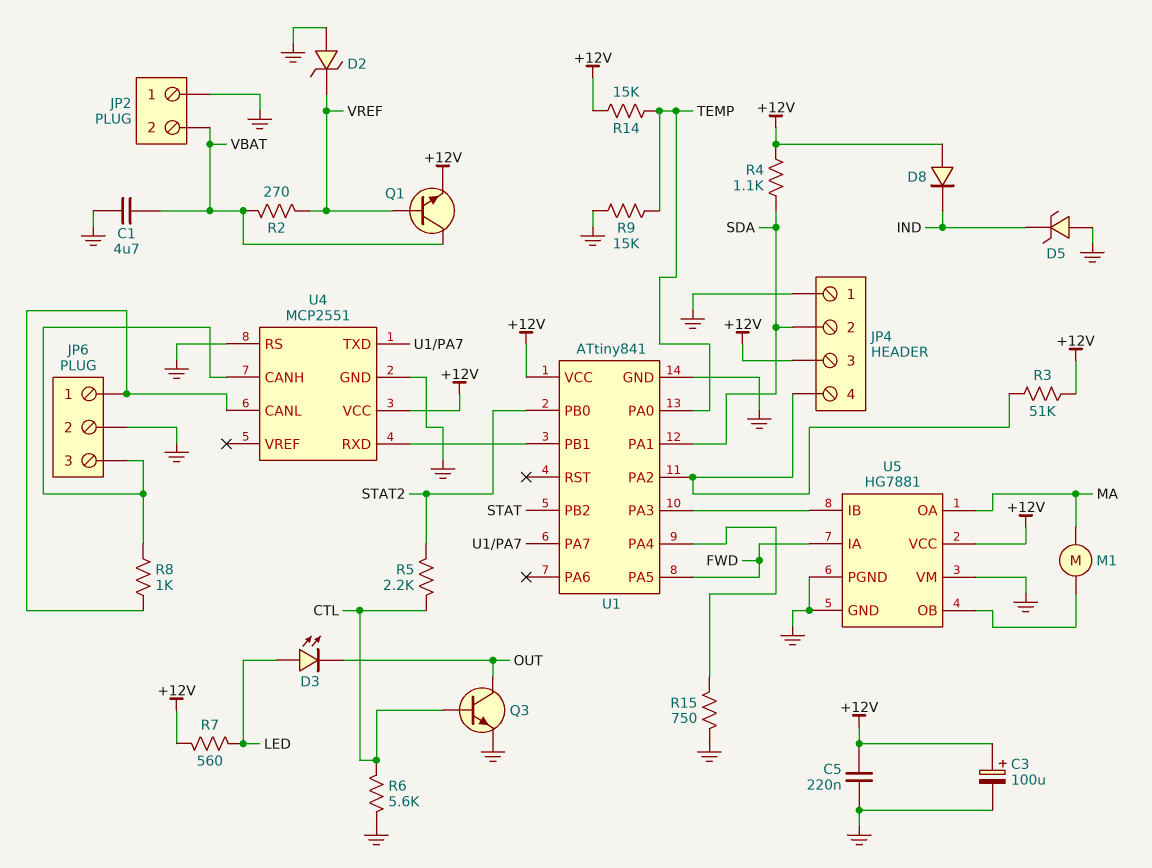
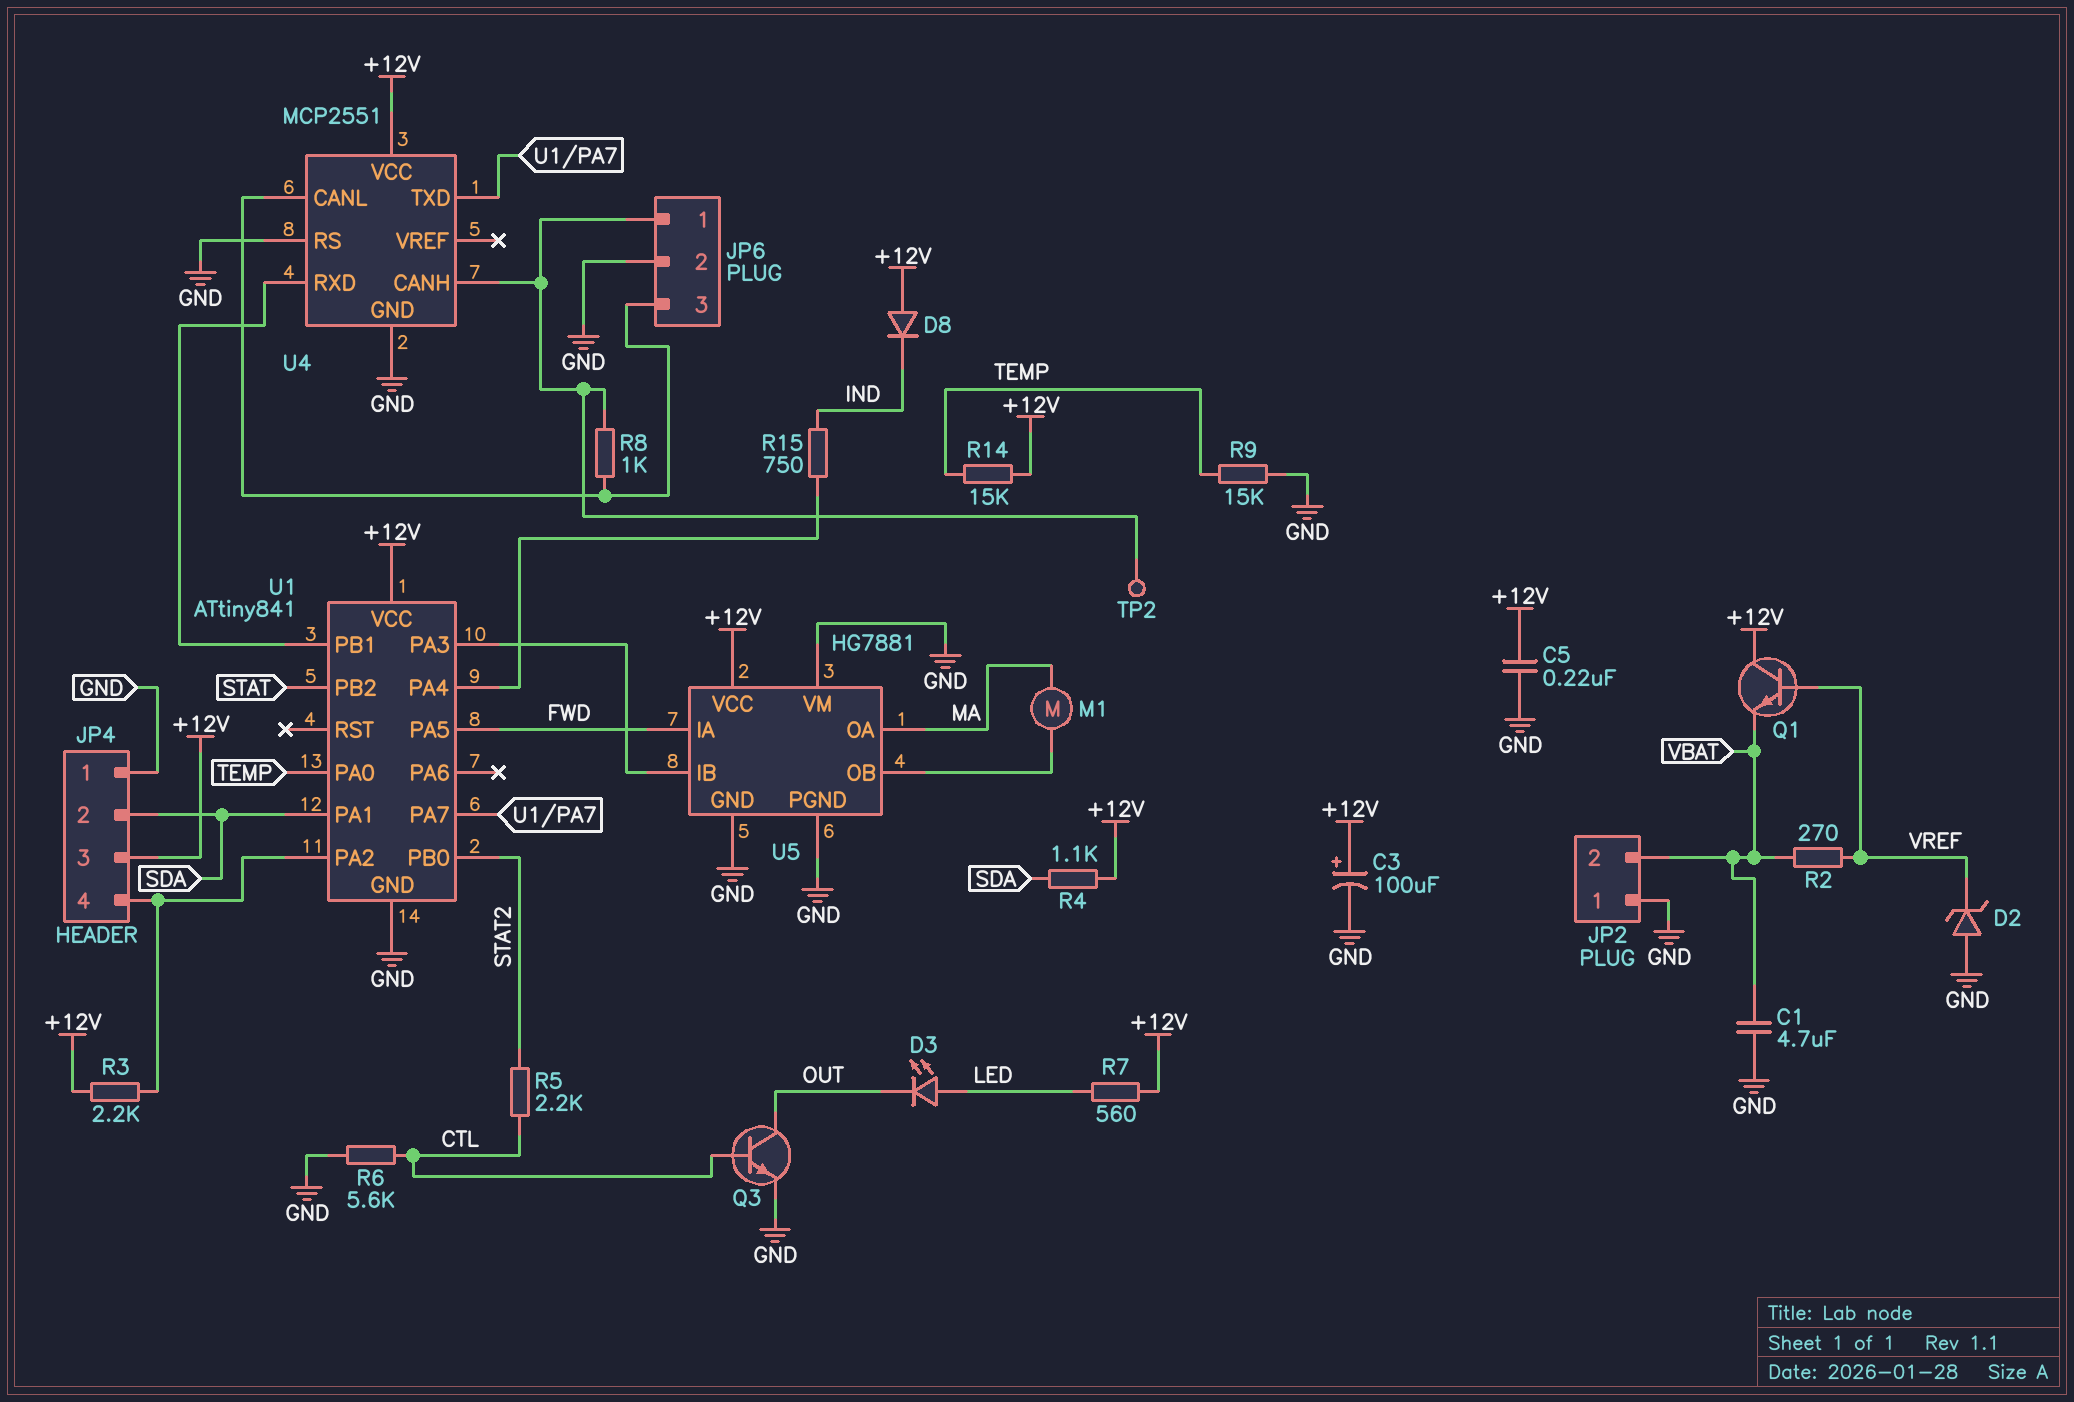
D5: zener (A GND, K IND) -> none
Q1: NPN (B VREF, C VBAT, E +12V) -> NPN (B VREF, C +12V, E VBAT)
R3: 51k (+12V, JP4/4) -> 2.2k (+12V, JP4/4)
R15: 750 (GND, U1/PA4) -> 750 (IND, U1/PA4)
TP2: none -> test point (JP6/1)
U4 pin CANH: JP6/3 -> JP6/1
U4 pin CANL: JP6/1 -> JP6/3

